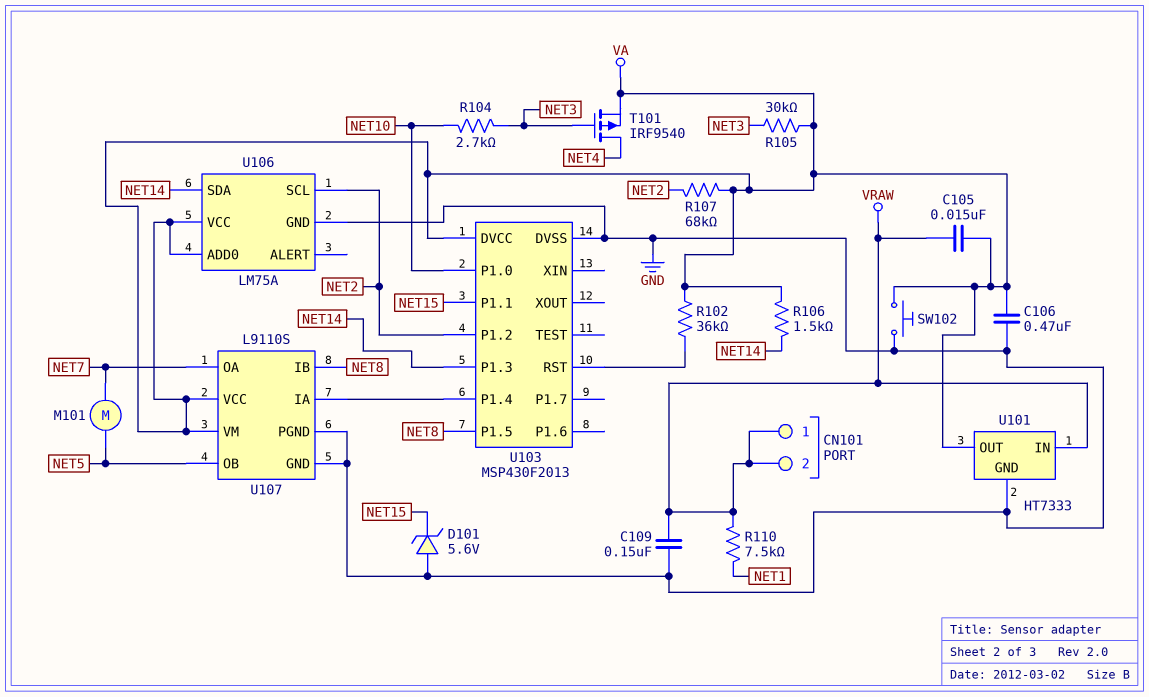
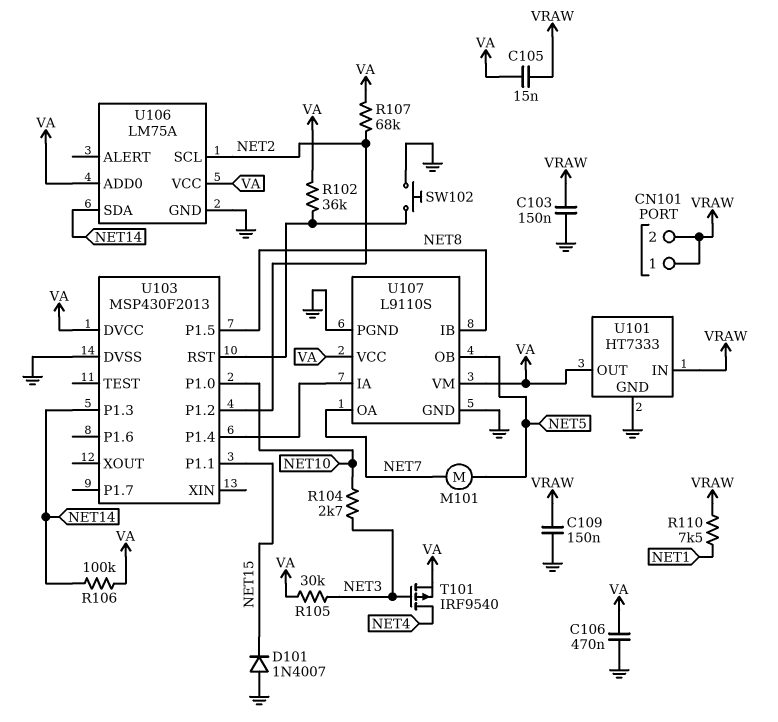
C103: none -> 150nF (GND, VRAW)
D101: zener 5.6V (A GND, K NET15) -> diode 1N4007 (A GND, K NET15)
R106: 1.5k (NET14, VA) -> 100k (NET14, VA)
SW102: button (GND, VA) -> button (GND, U103/RST)

